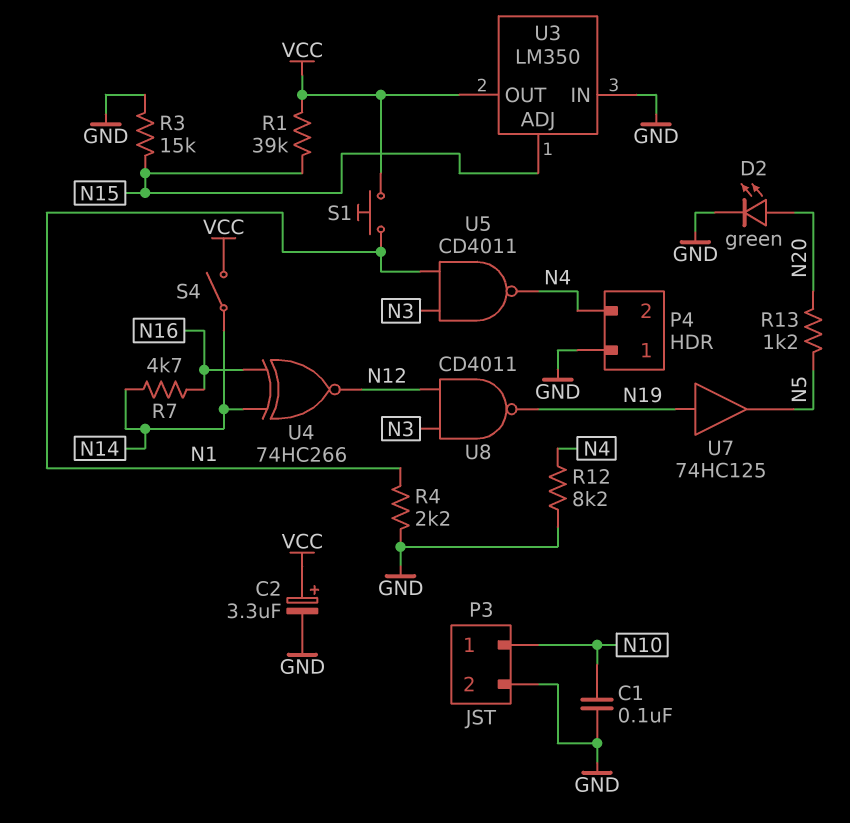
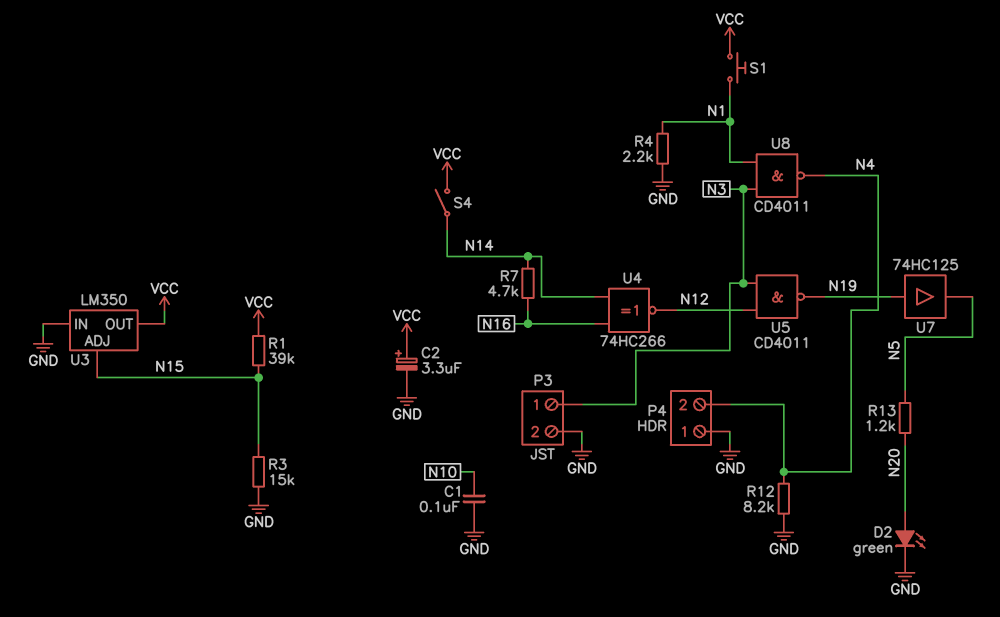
P3 pin 1: N10 -> N3
U5: NAND CD4011 (in N1, in N3, out N4) -> NAND CD4011 (in N3, in N12, out N19)
U8: NAND CD4011 (in N3, in N12, out N19) -> NAND CD4011 (in N1, in N3, out N4)

